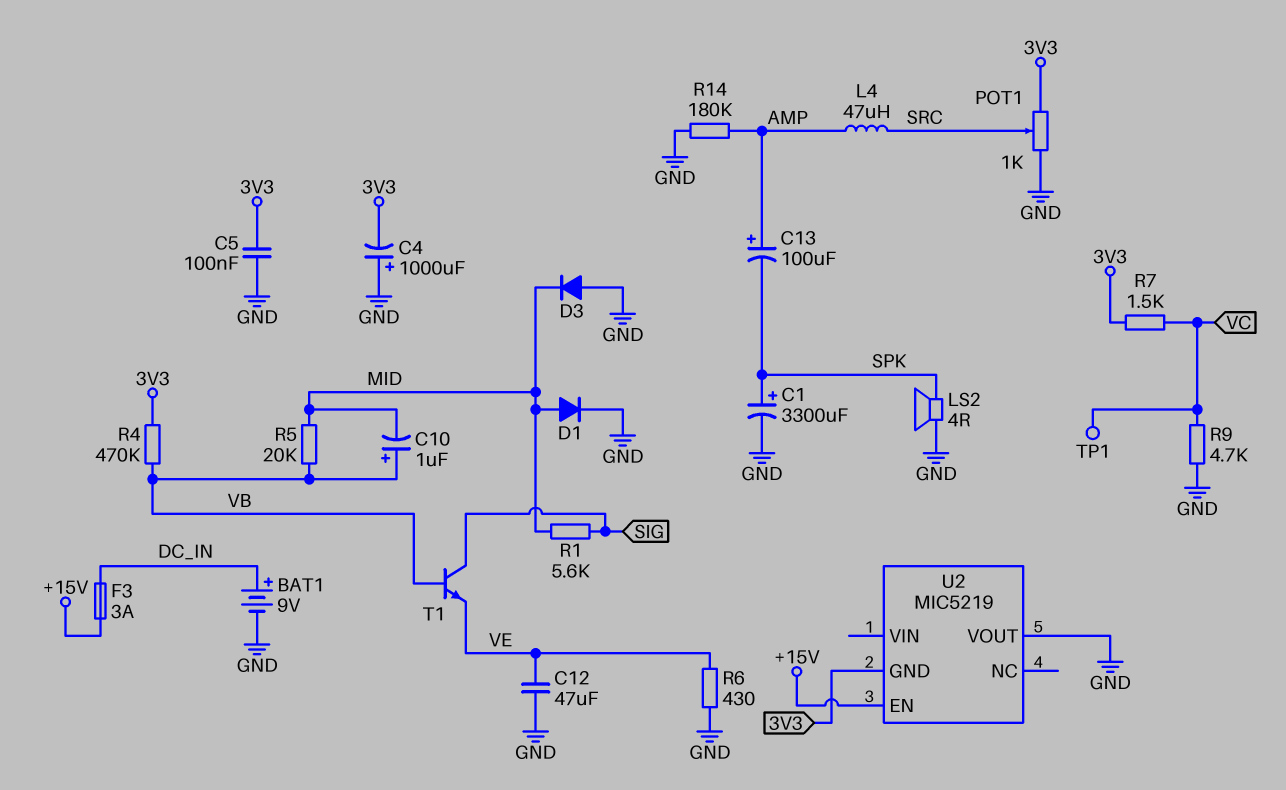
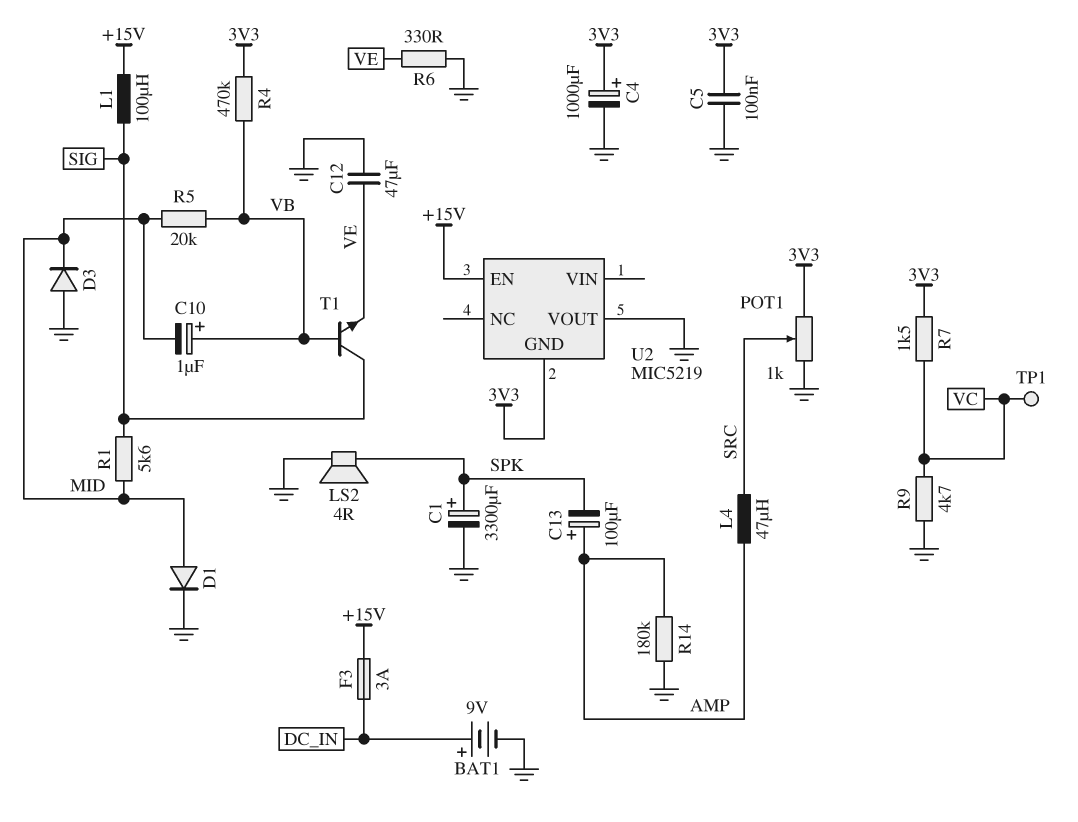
C4: 1000uF (plus GND, minus 3V3) -> 1000uF (plus 3V3, minus GND)
L1: none -> 100uH (+15V, SIG)
R6: 430 (GND, VE) -> 330 (GND, VE)

